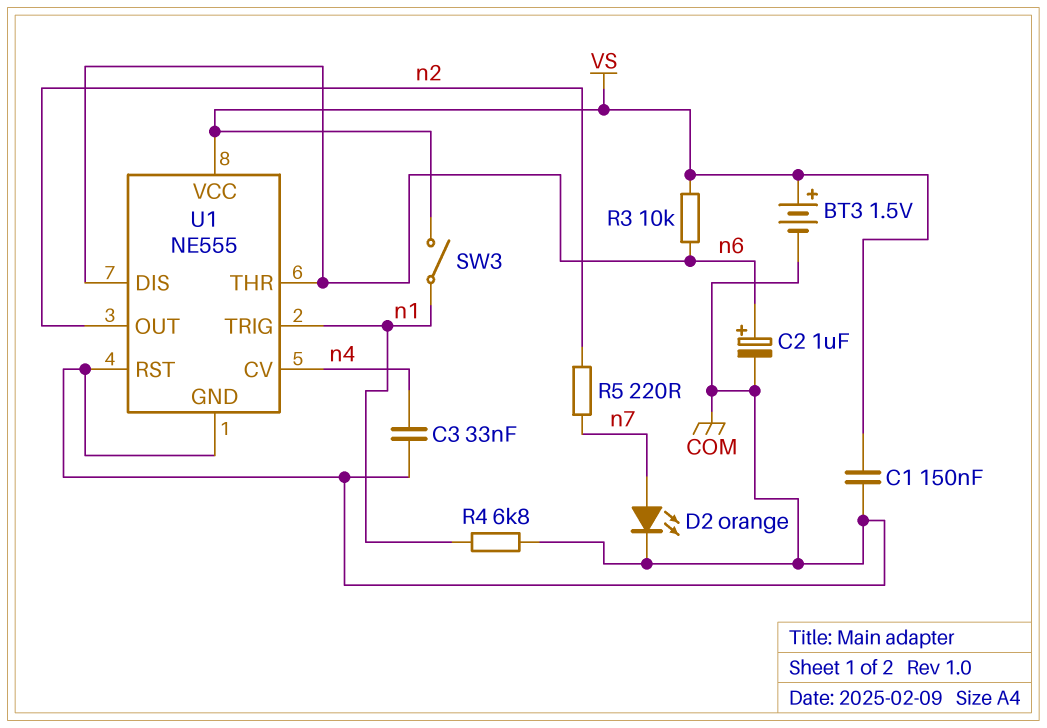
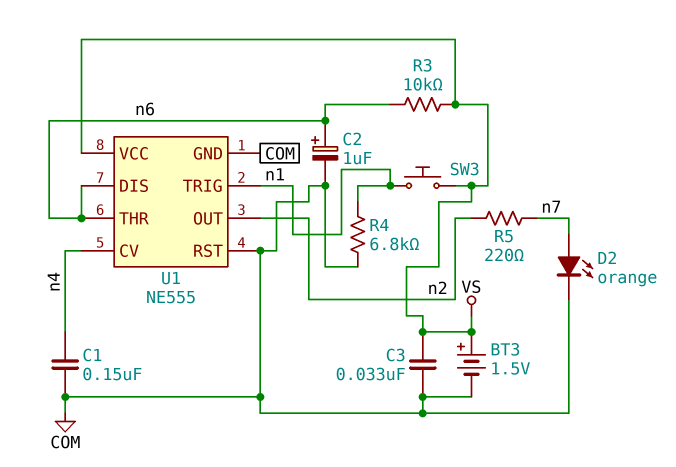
C1: 150nF (COM, VS) -> 150nF (COM, n4)
C3: 33nF (COM, n4) -> 33nF (COM, VS)
SW3: switch (VS, n1) -> button (VS, n1)

